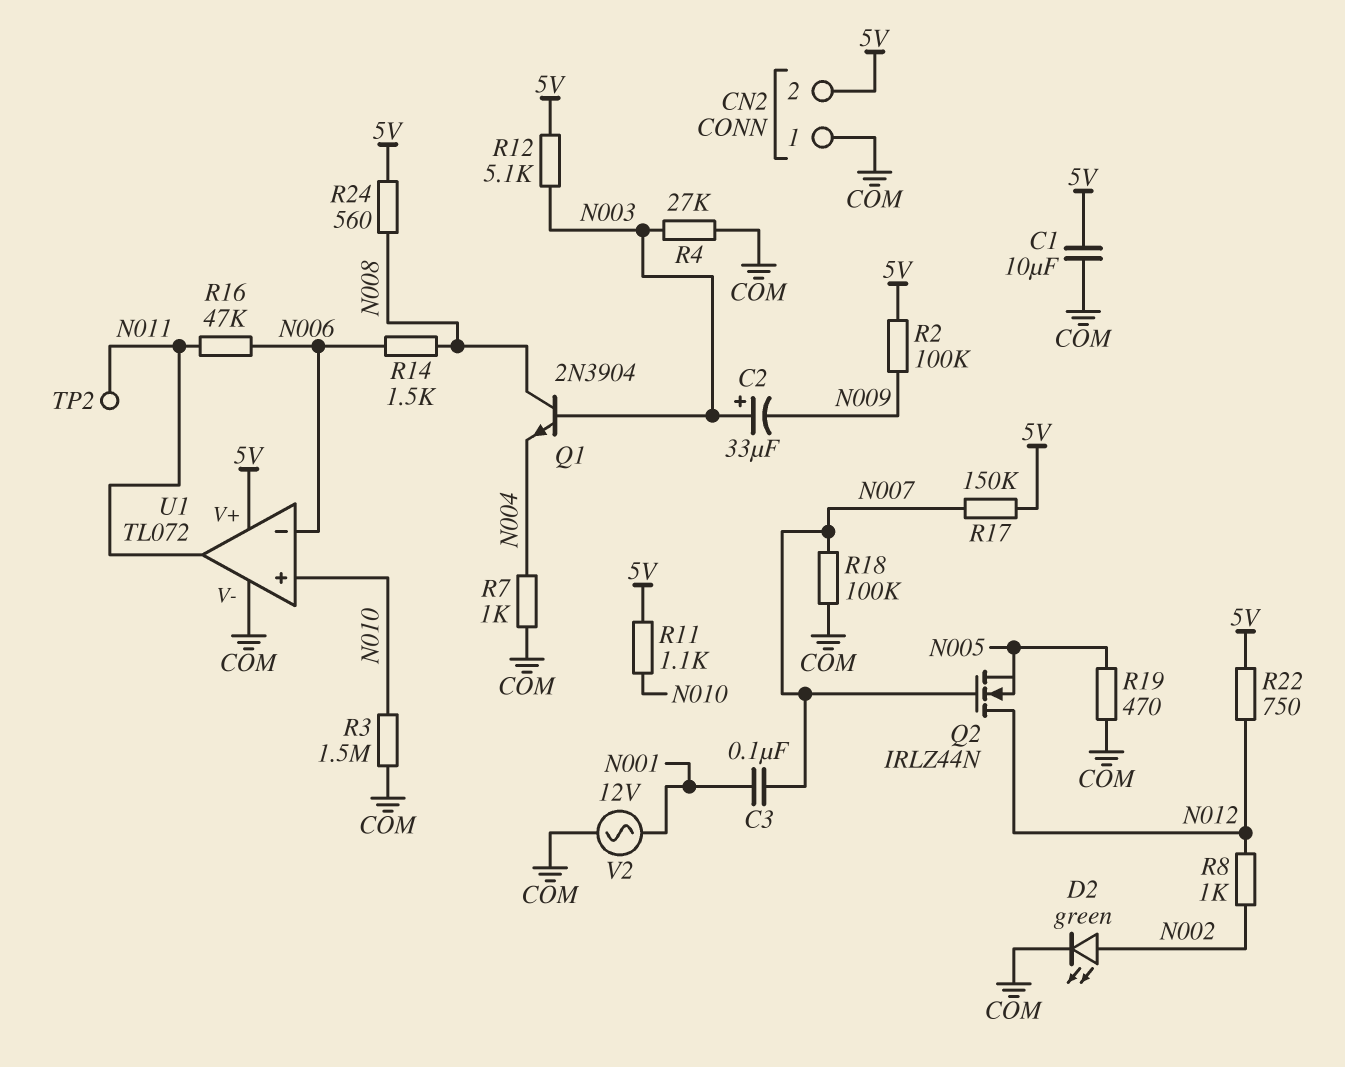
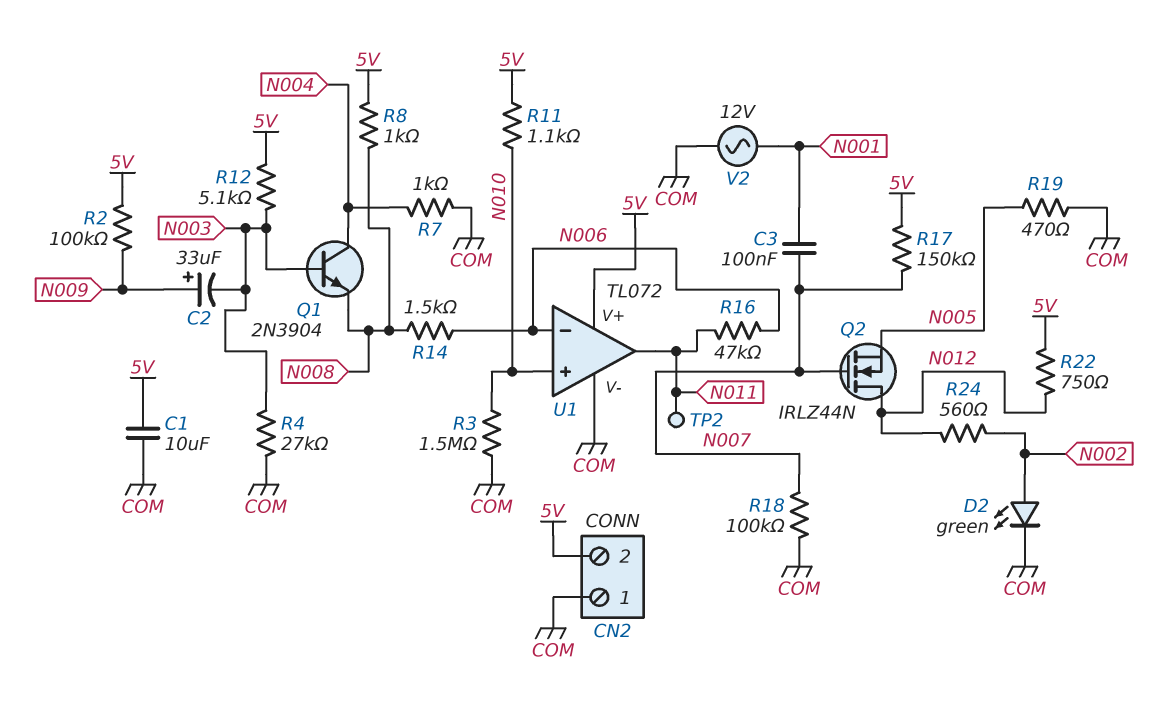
C2: 33uF (plus N003, minus N009) -> 33uF (plus N009, minus N003)
Q1: NPN 2N3904 (B N003, C N008, E N004) -> NPN 2N3904 (B N003, C N004, E N008)
R8: 1k (N002, N012) -> 1k (5V, N008)
R24: 560 (5V, N008) -> 560 (N002, N012)

